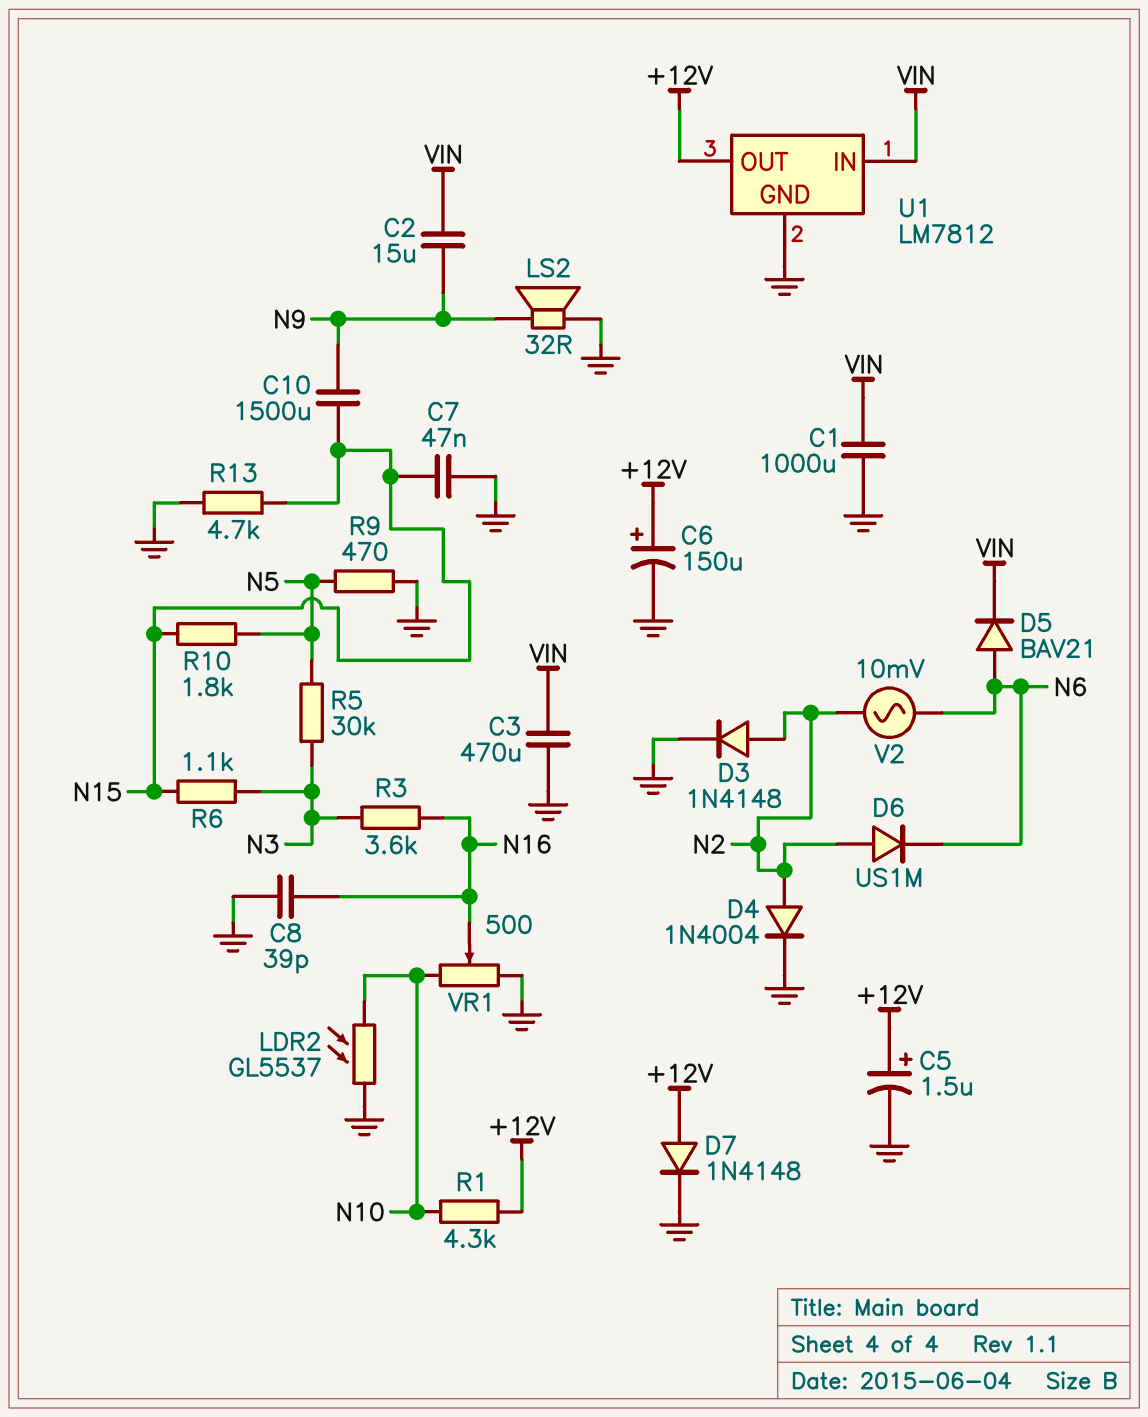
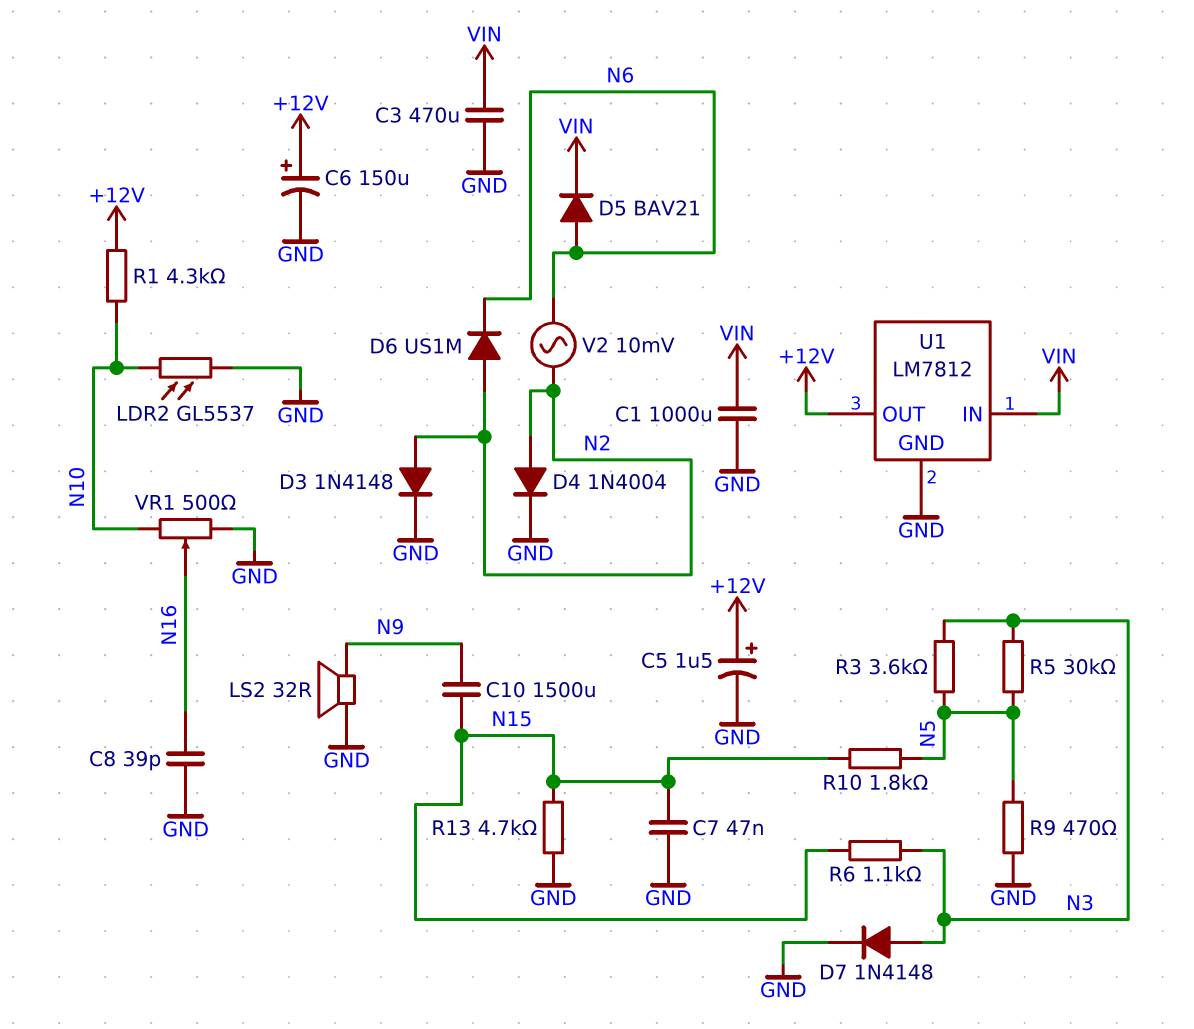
C2: 15uF (N9, VIN) -> none
D7: diode 1N4148 (A +12V, K GND) -> diode 1N4148 (A N3, K GND)
R3: 3.6k (N3, N16) -> 3.6k (N3, N5)

